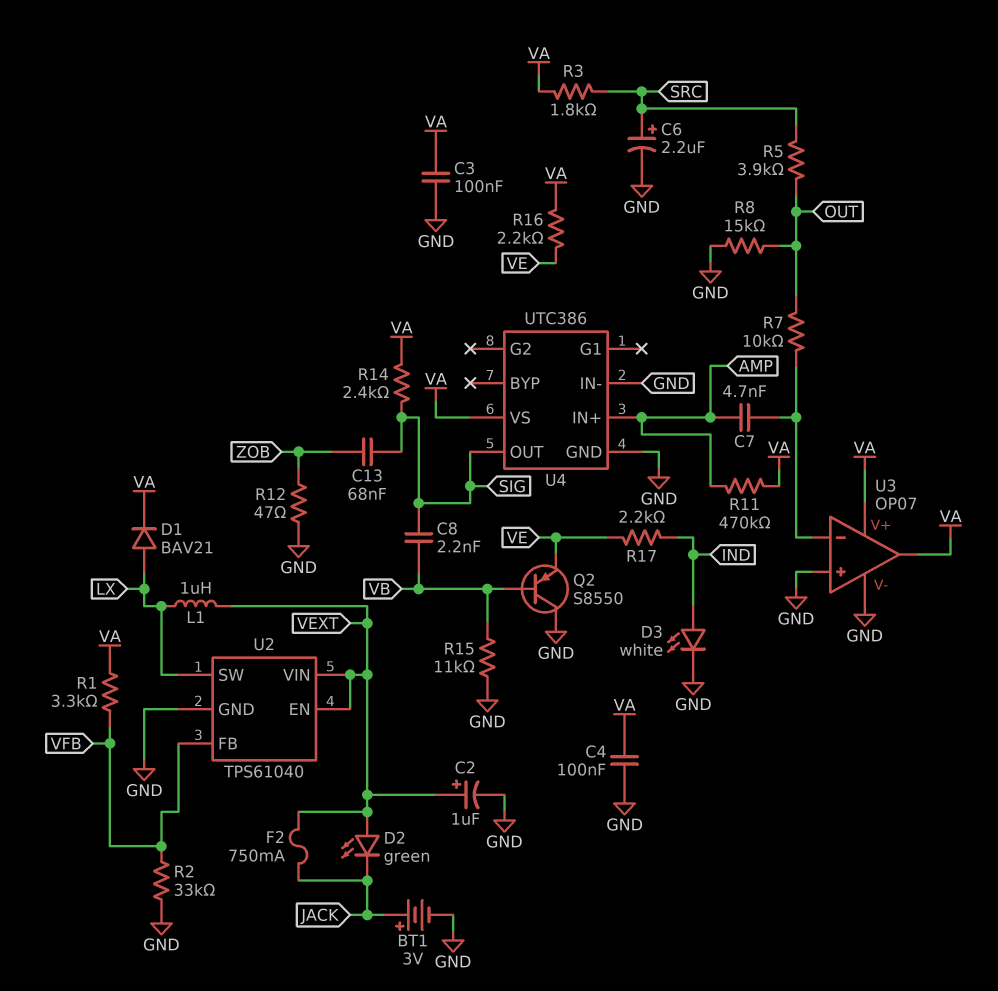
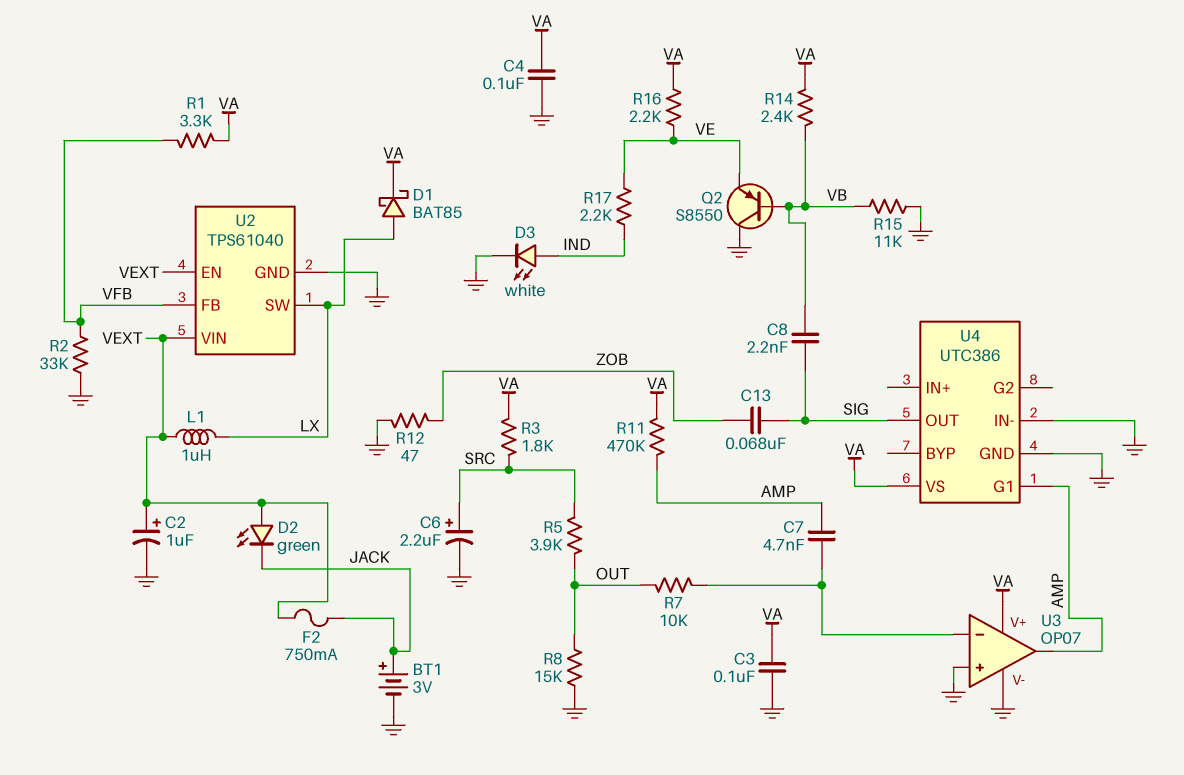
D1: diode BAV21 (A LX, K VA) -> schottky BAT85 (A LX, K VA)
R14: 2.4k (SIG, VA) -> 2.4k (VA, VB)
U3 pin out: VA -> AMP
U4 pin G1: none -> AMP
U4 pin IN+: AMP -> none

